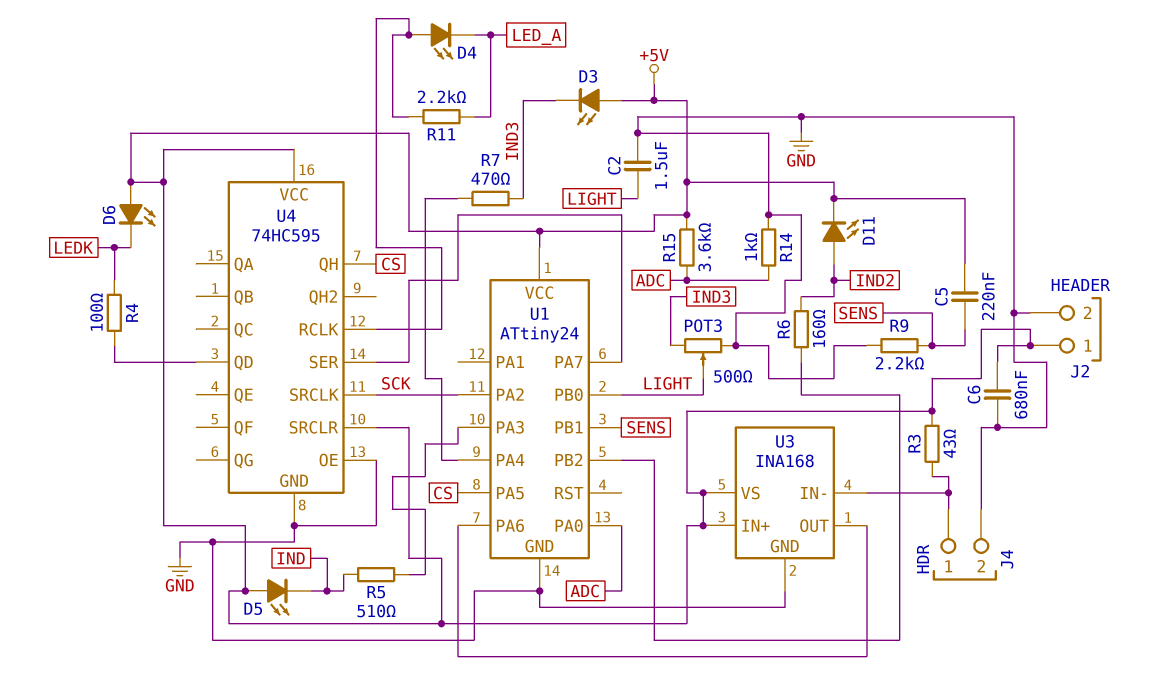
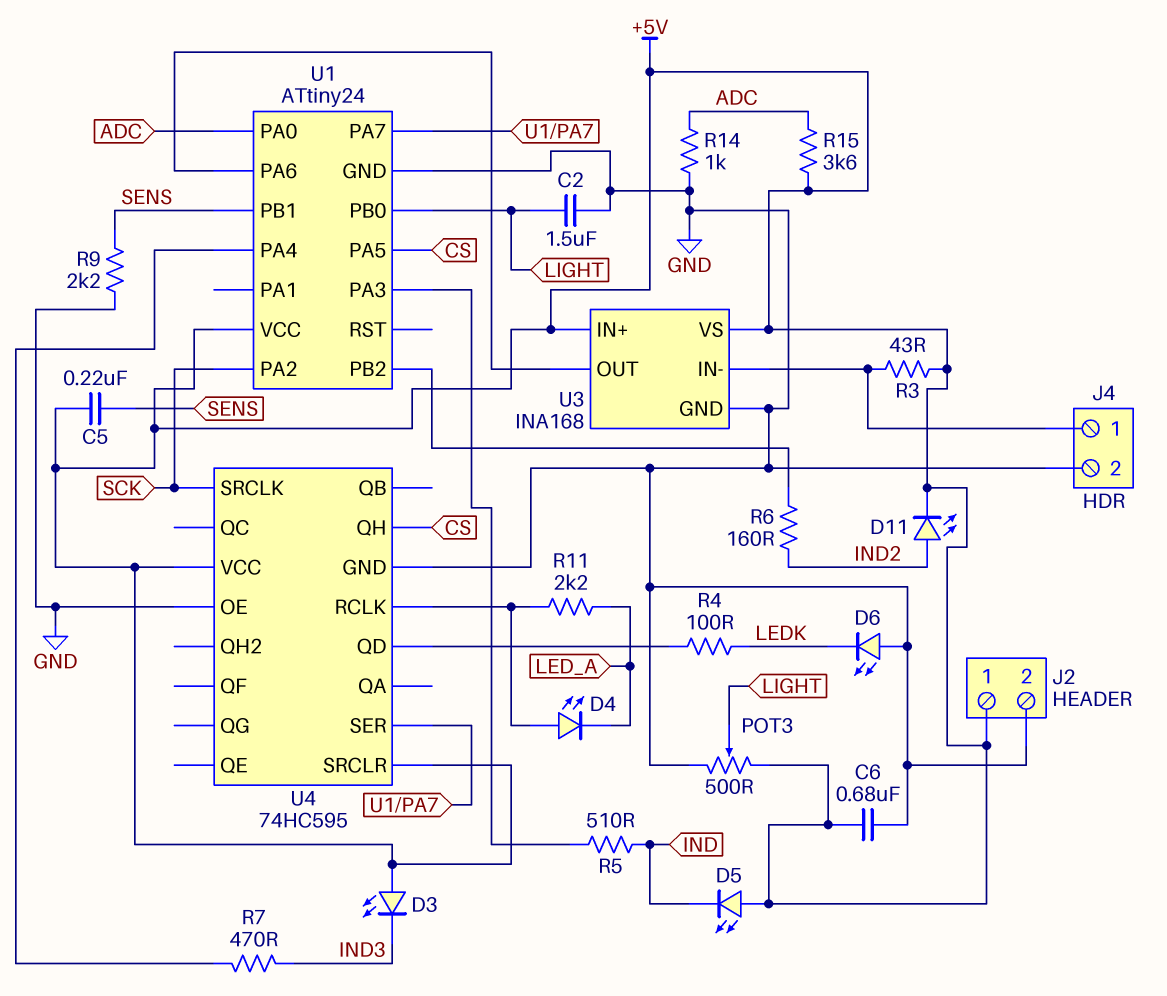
D6: LED (A +5V, K LEDK) -> LED (A GND, K LEDK)
POT3: 500 (GND, IND3, wiper LIGHT) -> 500 (+5V, GND, wiper LIGHT)

